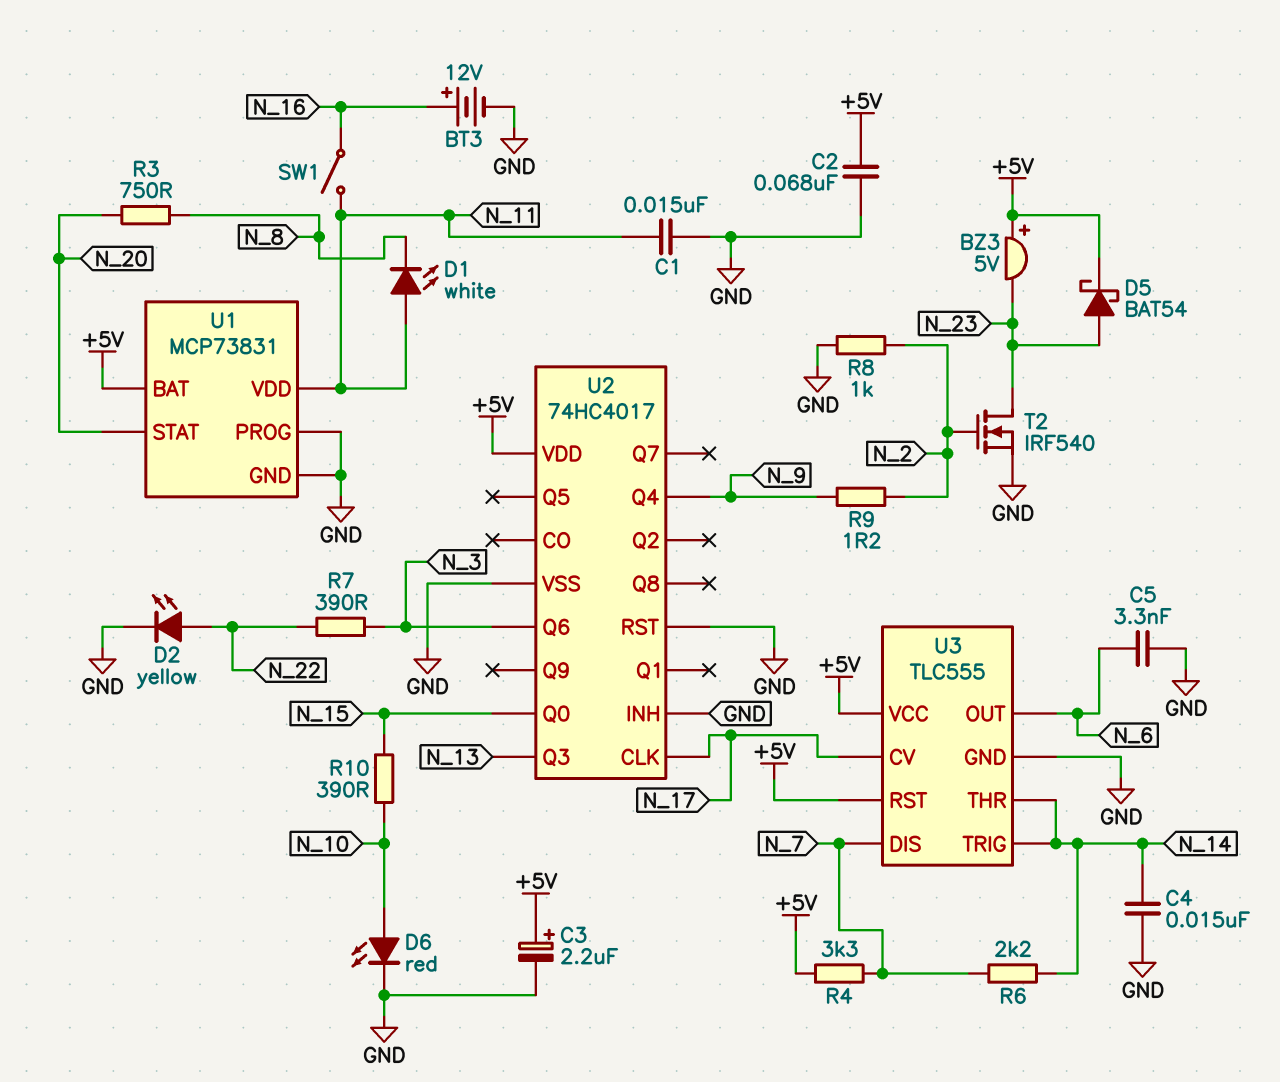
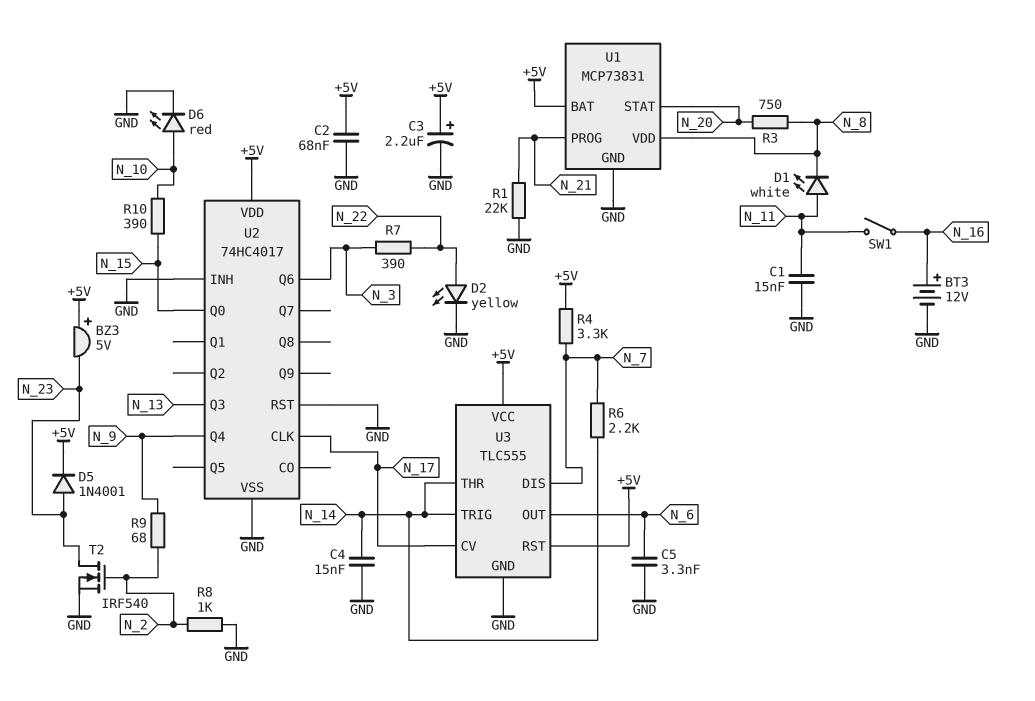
D5: schottky BAT54 (A N_23, K +5V) -> diode 1N4001 (A N_23, K +5V)
R1: none -> 22k (GND, N_21)
R9: 1.2 (N_2, N_9) -> 68 (N_2, N_9)
U1 pin PROG: GND -> N_21
U1 pin VDD: N_11 -> N_8

